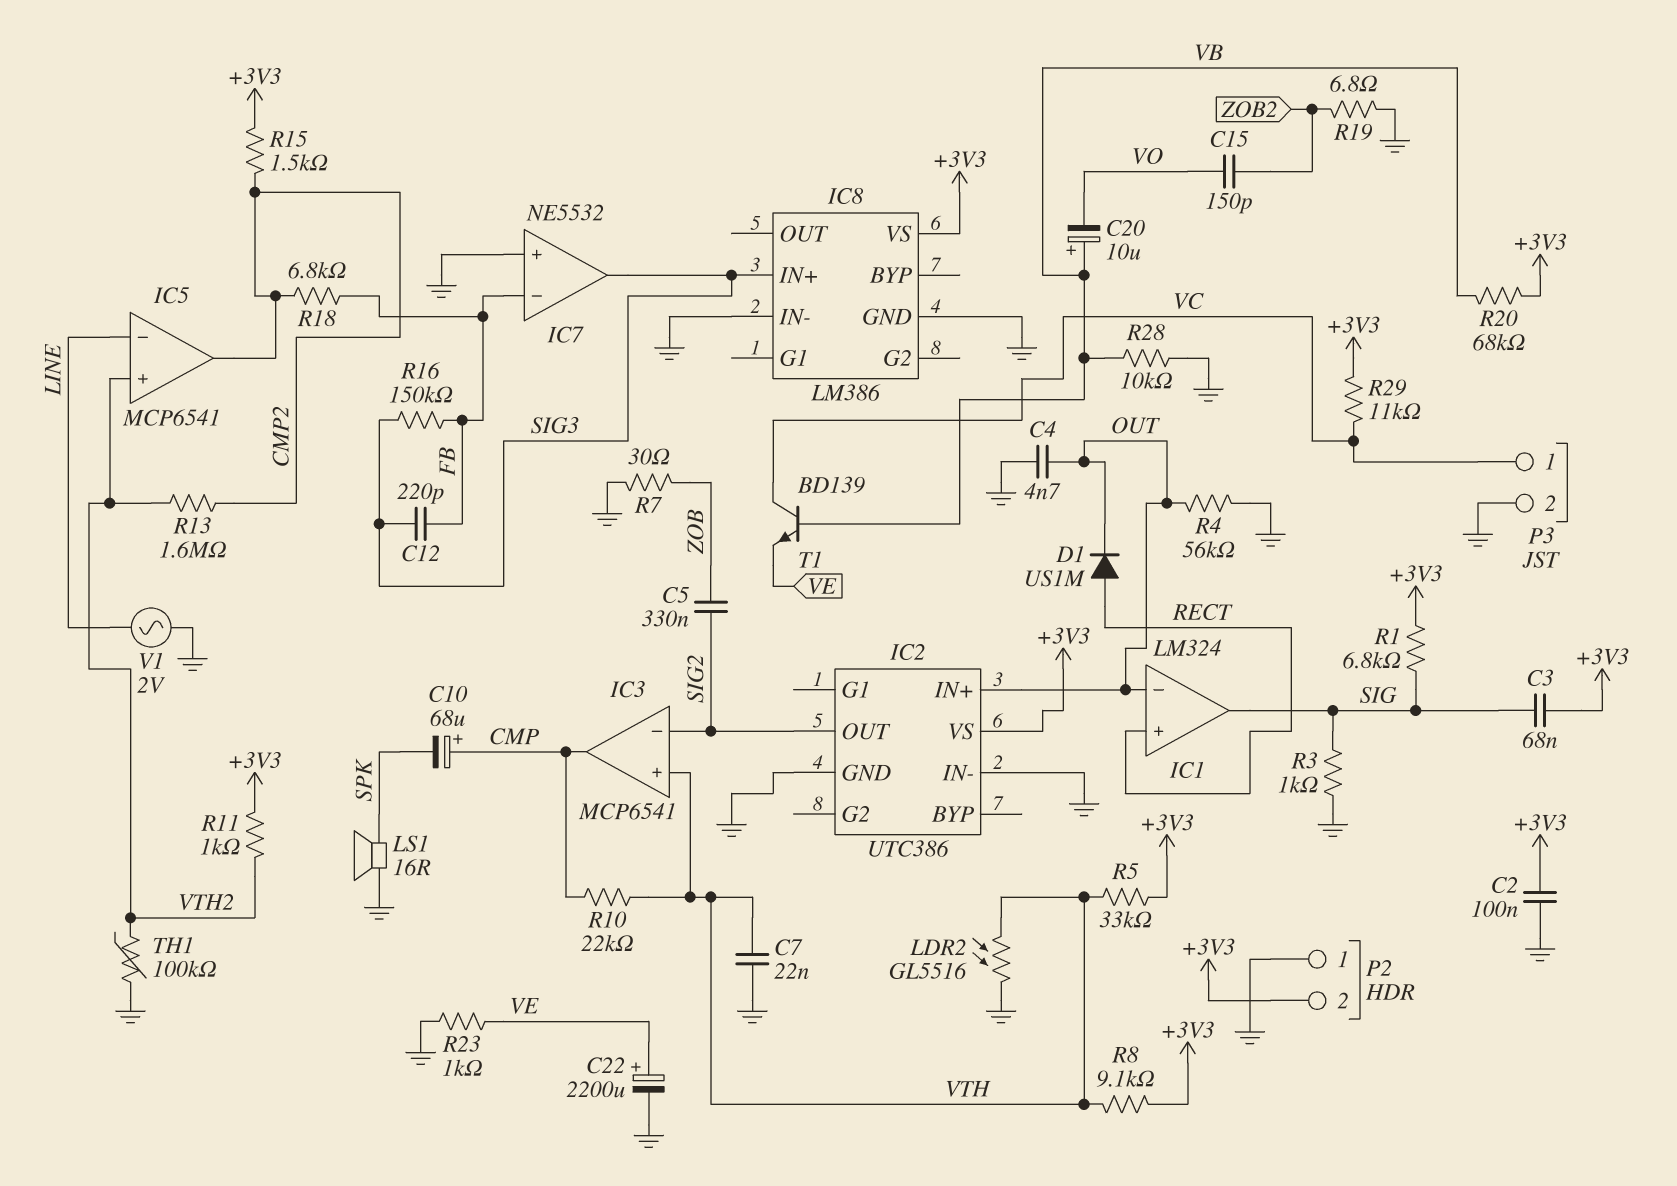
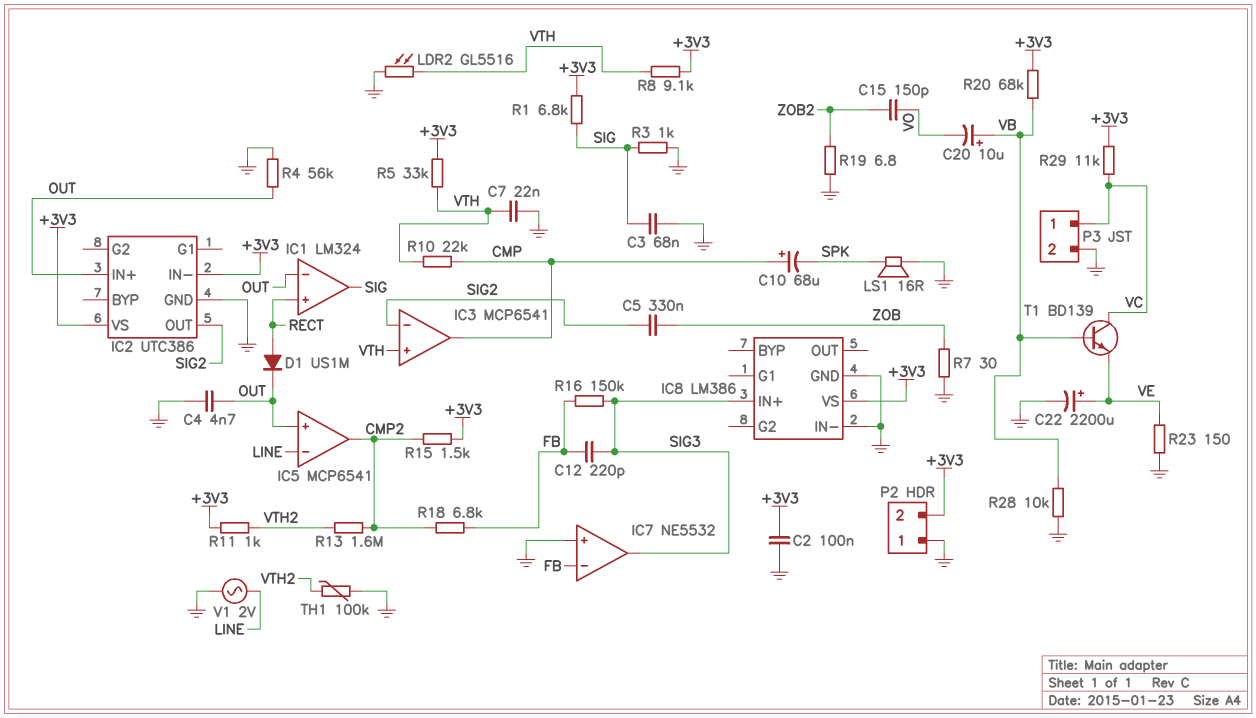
C3: 68nF (+3V3, SIG) -> 68nF (GND, SIG)
IC2 pin IN-: GND -> +3V3
IC5 pin in+: VTH2 -> OUT
R23: 1k (GND, VE) -> 150 (GND, VE)

